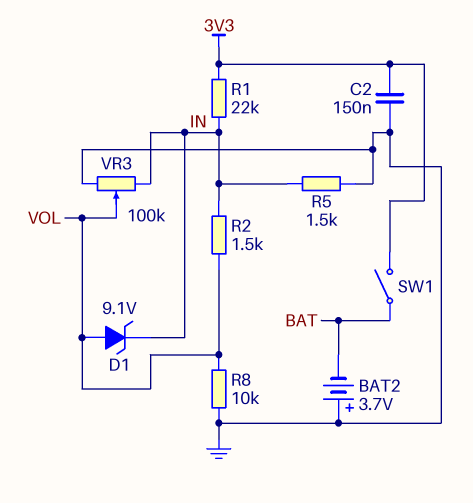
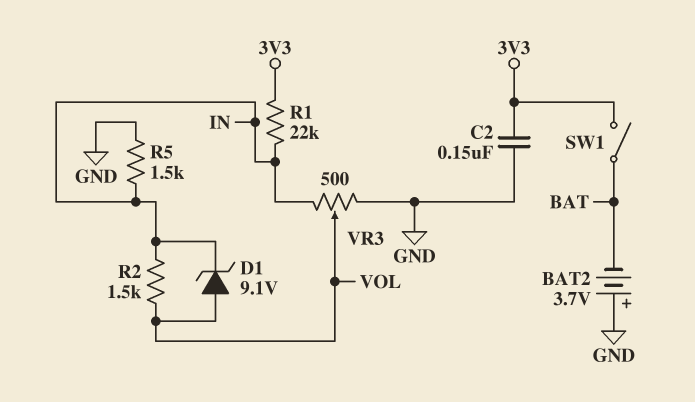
R8: 10k (GND, VOL) -> none
VR3: 100k (GND, IN, wiper VOL) -> 500 (GND, IN, wiper VOL)

